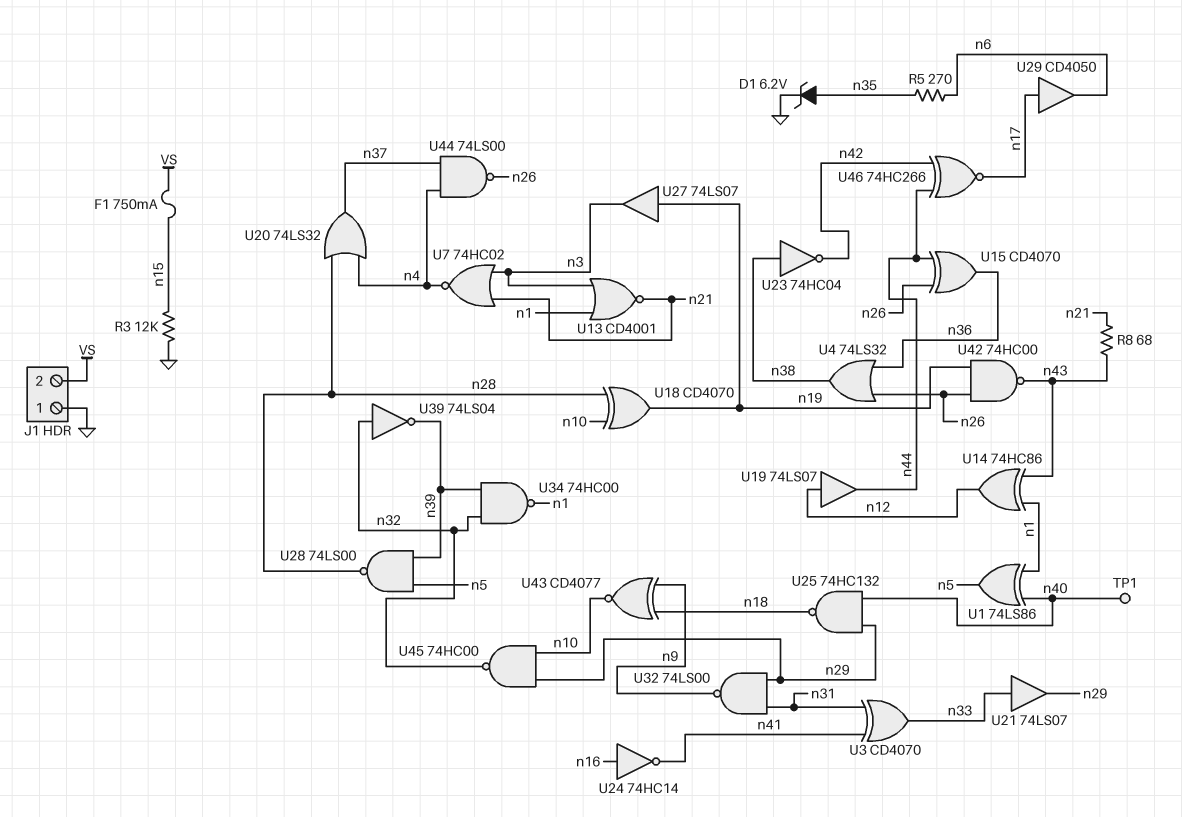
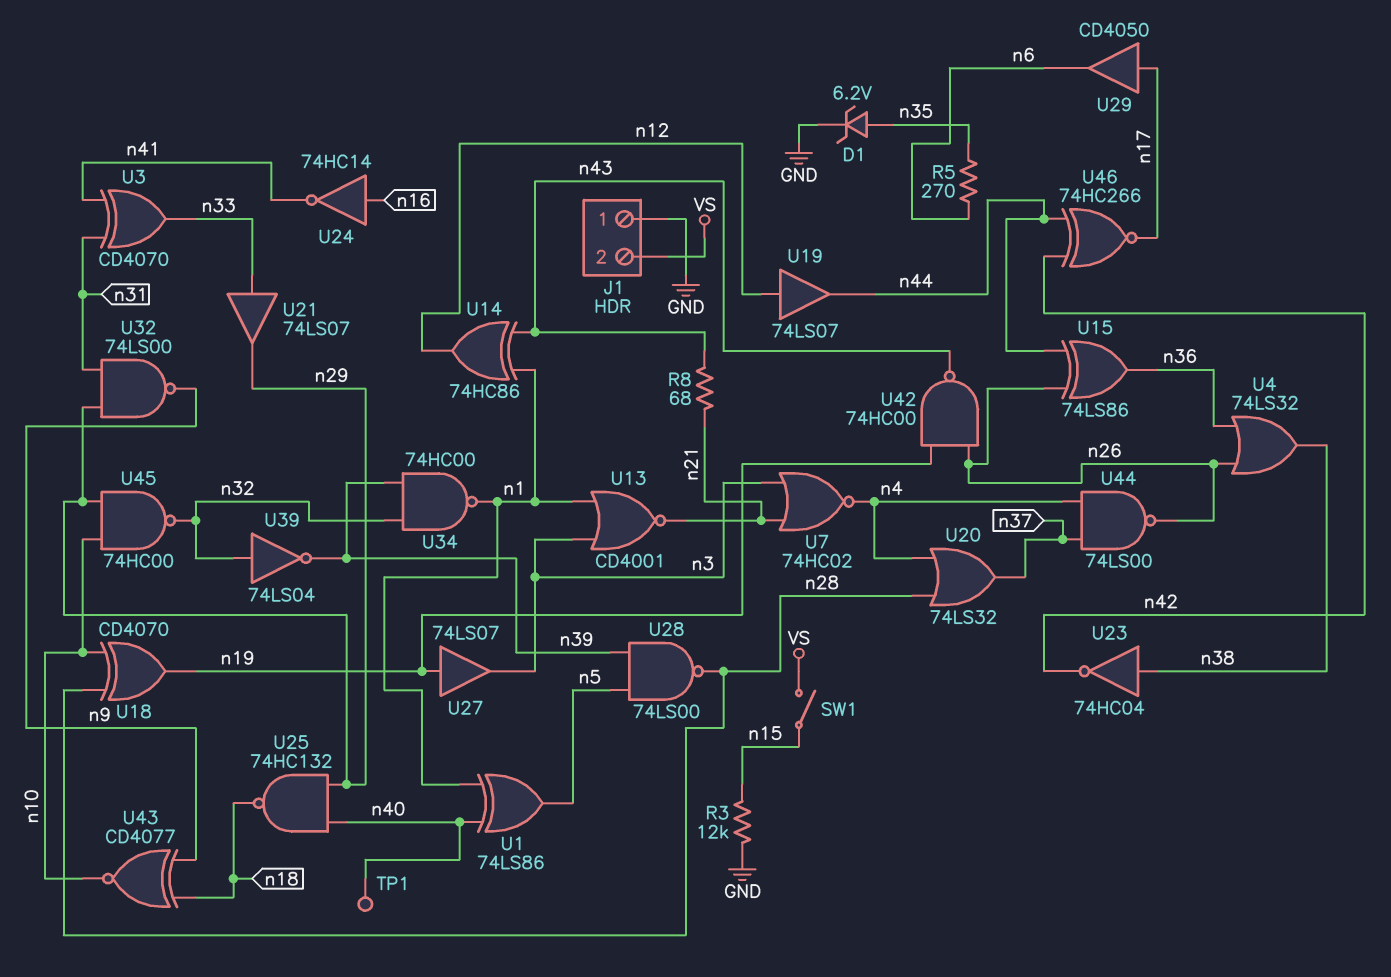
F1: 750mA (VS, n15) -> none
SW1: none -> switch (VS, n15)
U15: XOR CD4070 (in n26, in n44, out n36) -> XOR 74LS86 (in n26, in n44, out n36)

